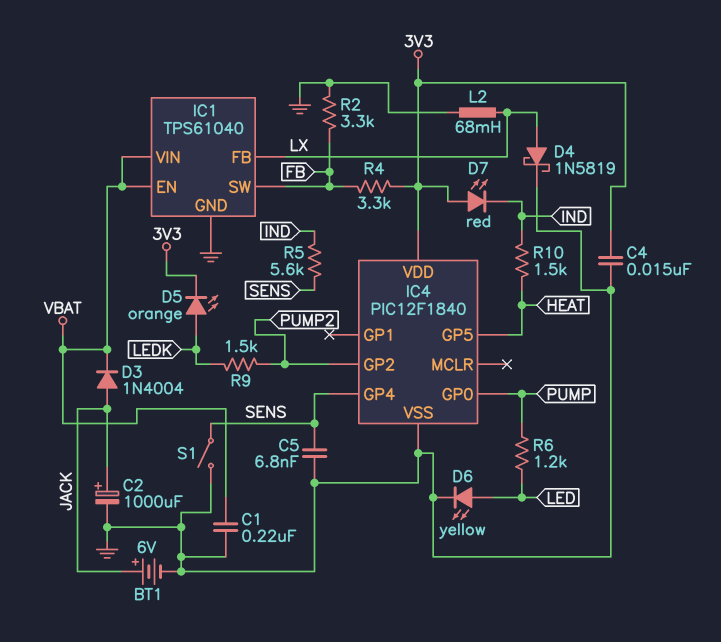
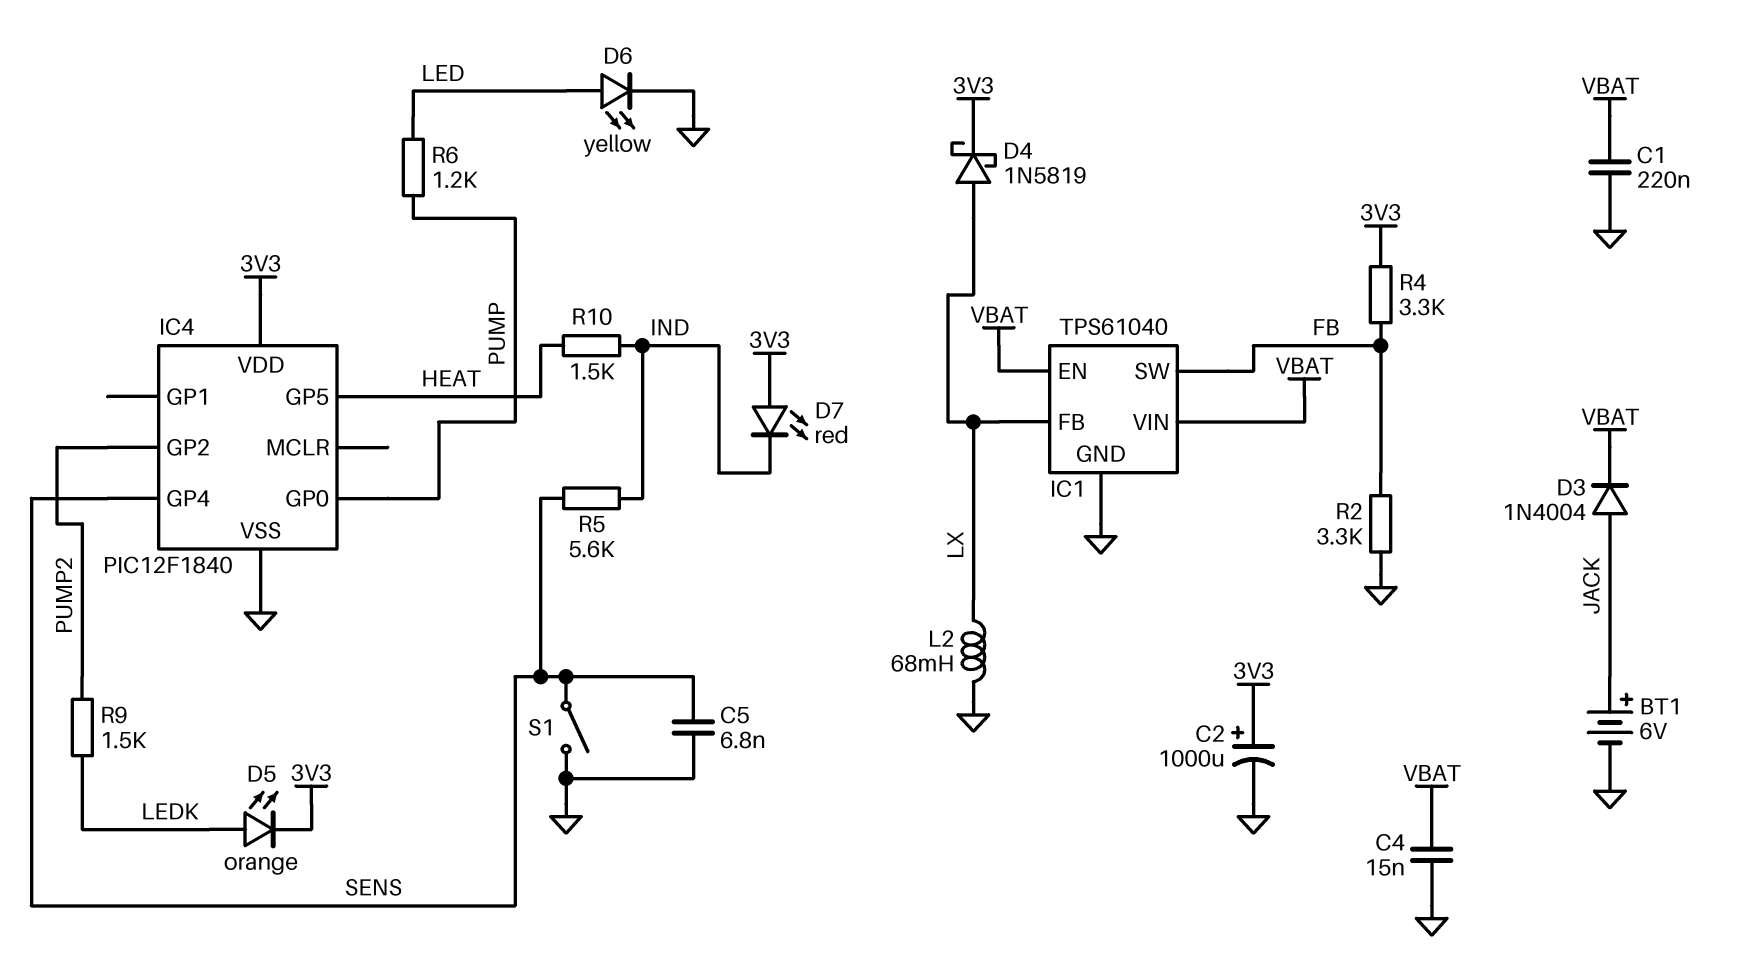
C2: 1000uF (plus JACK, minus GND) -> 1000uF (plus 3V3, minus GND)
C4: 15nF (3V3, GND) -> 15nF (GND, VBAT)
D4: schottky 1N5819 (A LX, K GND) -> schottky 1N5819 (A LX, K 3V3)

